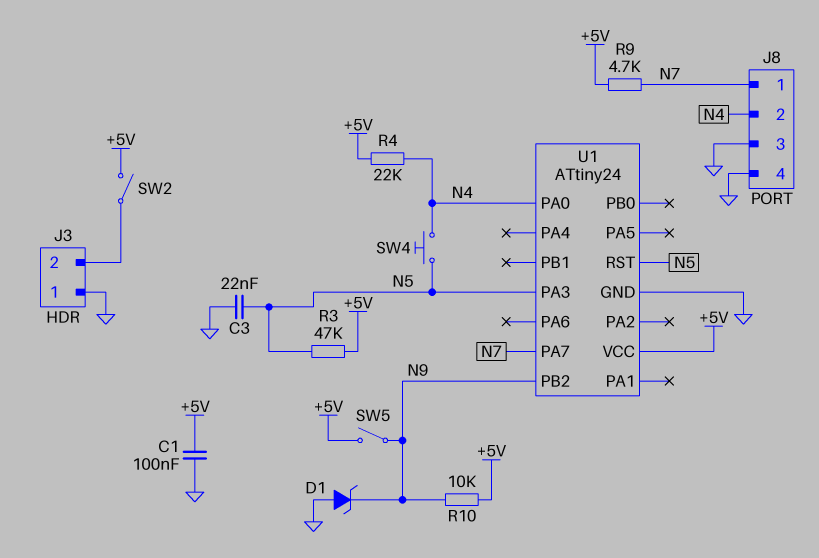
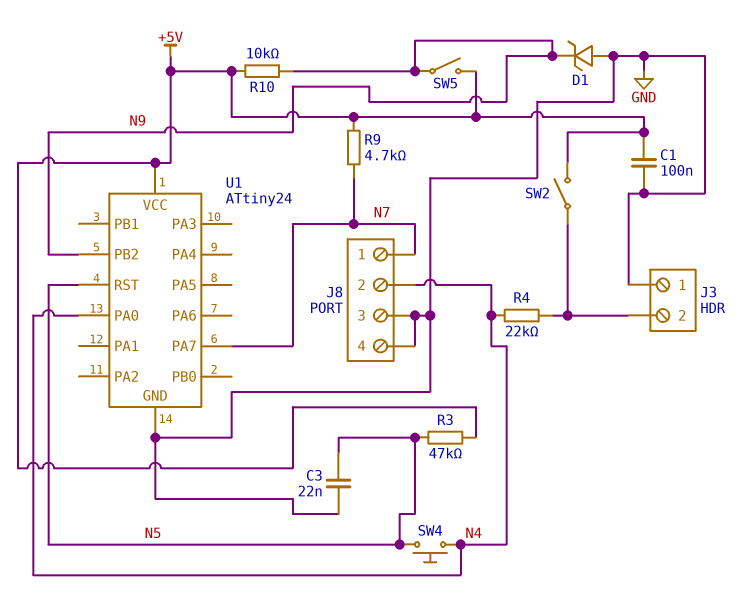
R4: 22k (+5V, N4) -> 22k (J3/2, N4)
U1 pin PA3: N5 -> none

